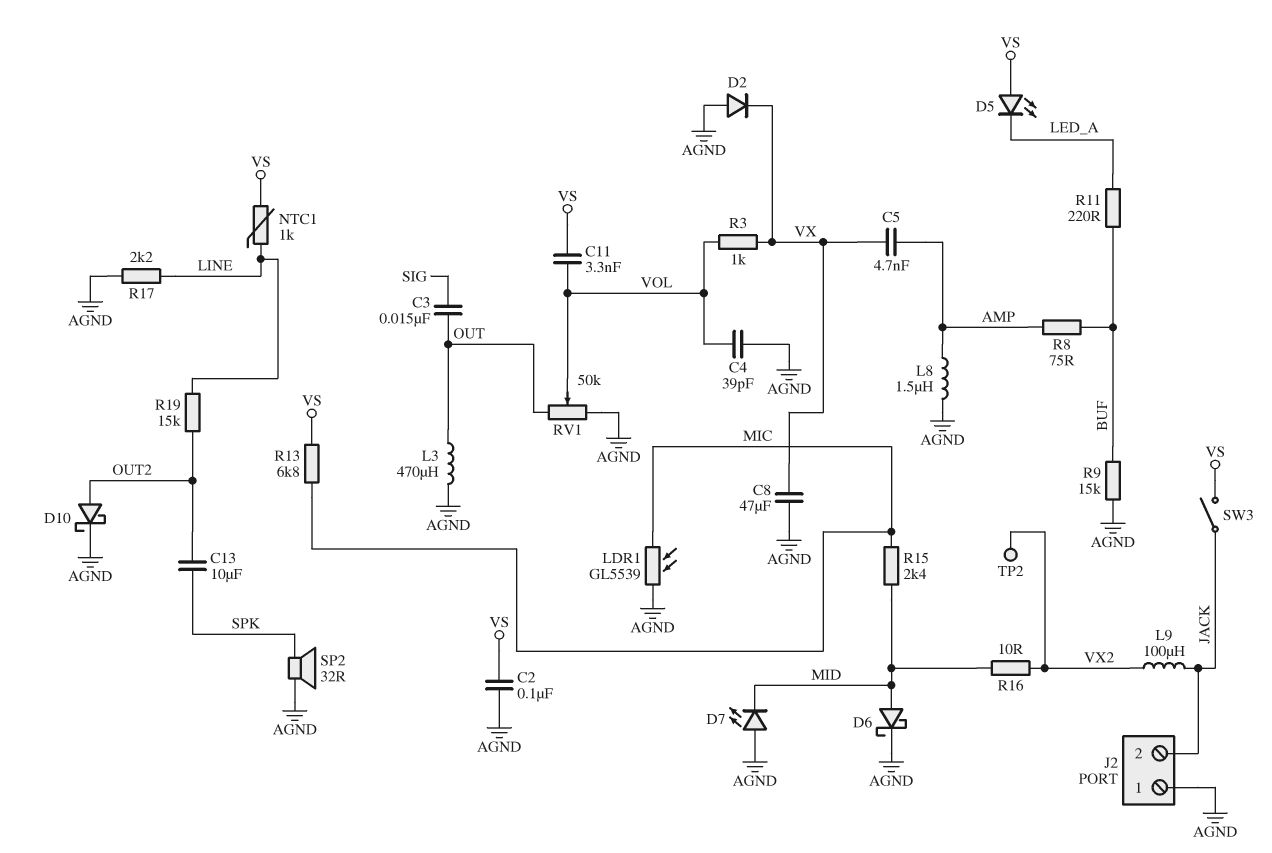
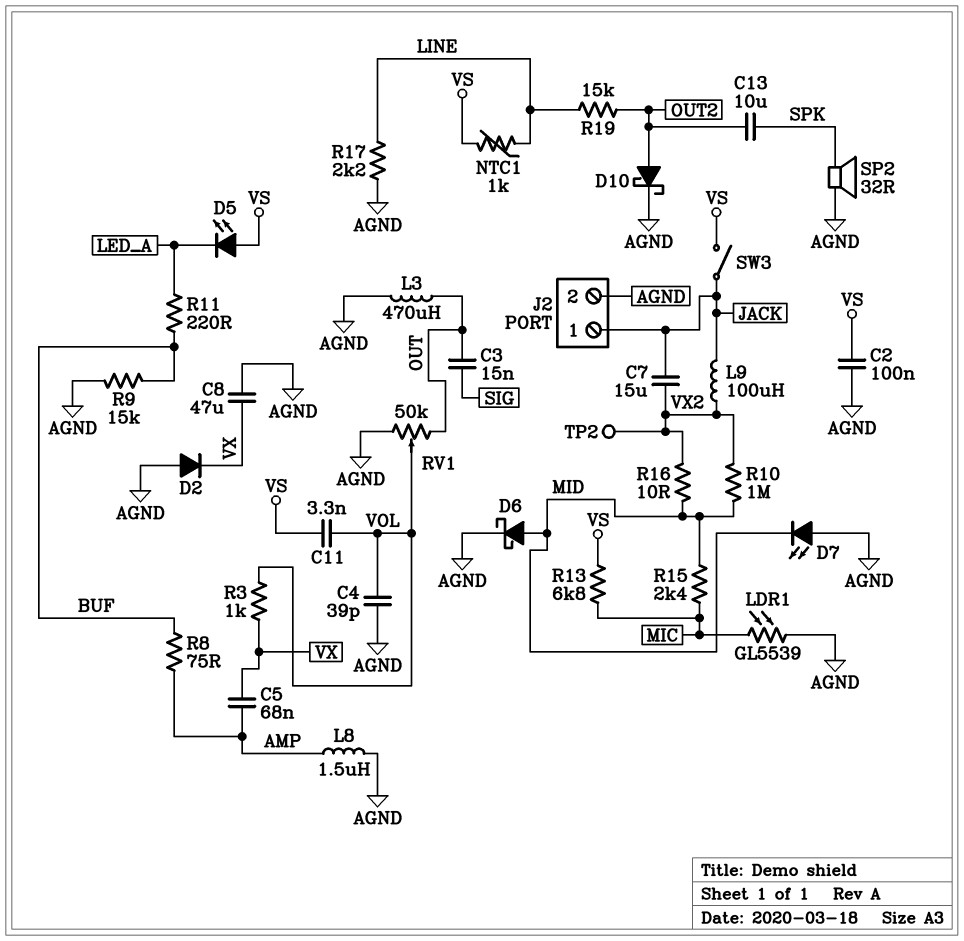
C5: 4.7nF (AMP, VX) -> 68nF (AMP, VX)
C7: none -> 15uF (JACK, VX2)
J2 pin 1: AGND -> JACK
J2 pin 2: JACK -> AGND
R10: none -> 1M (MID, VX2)

